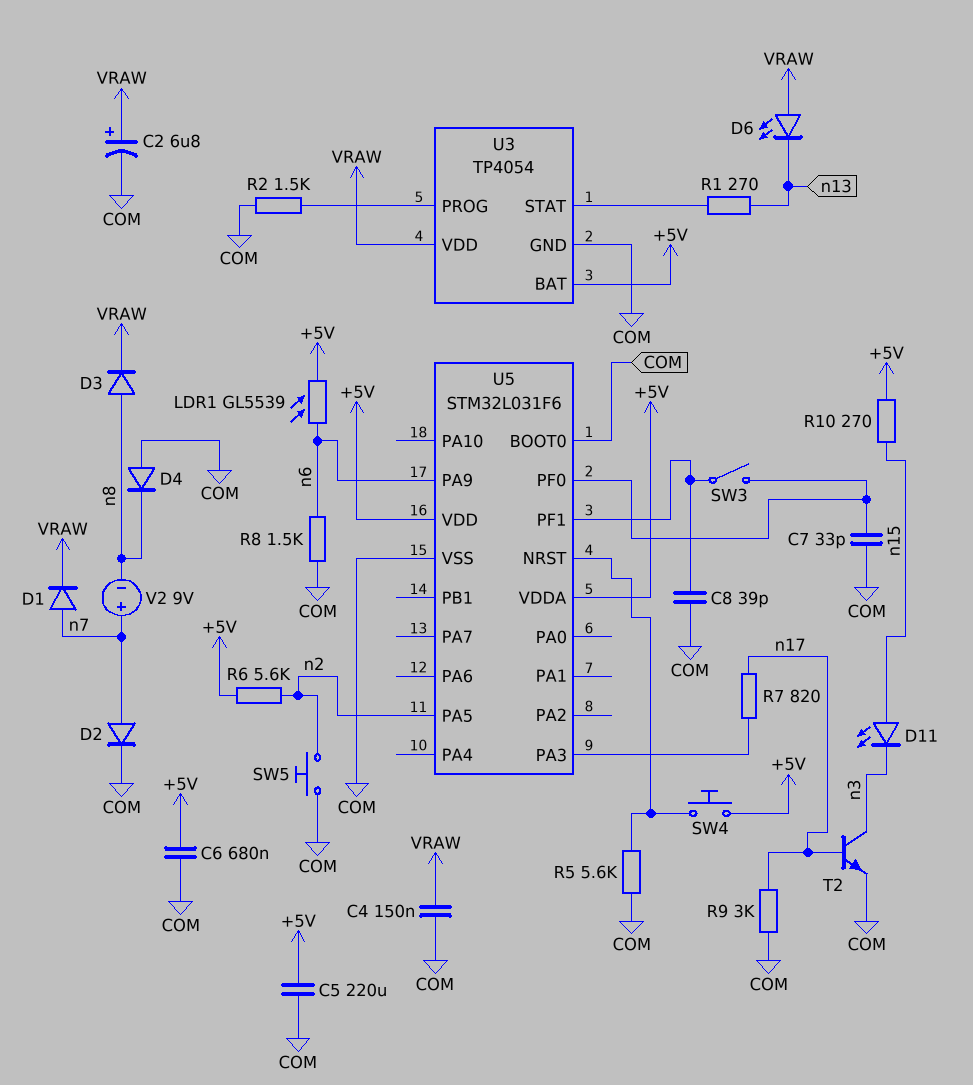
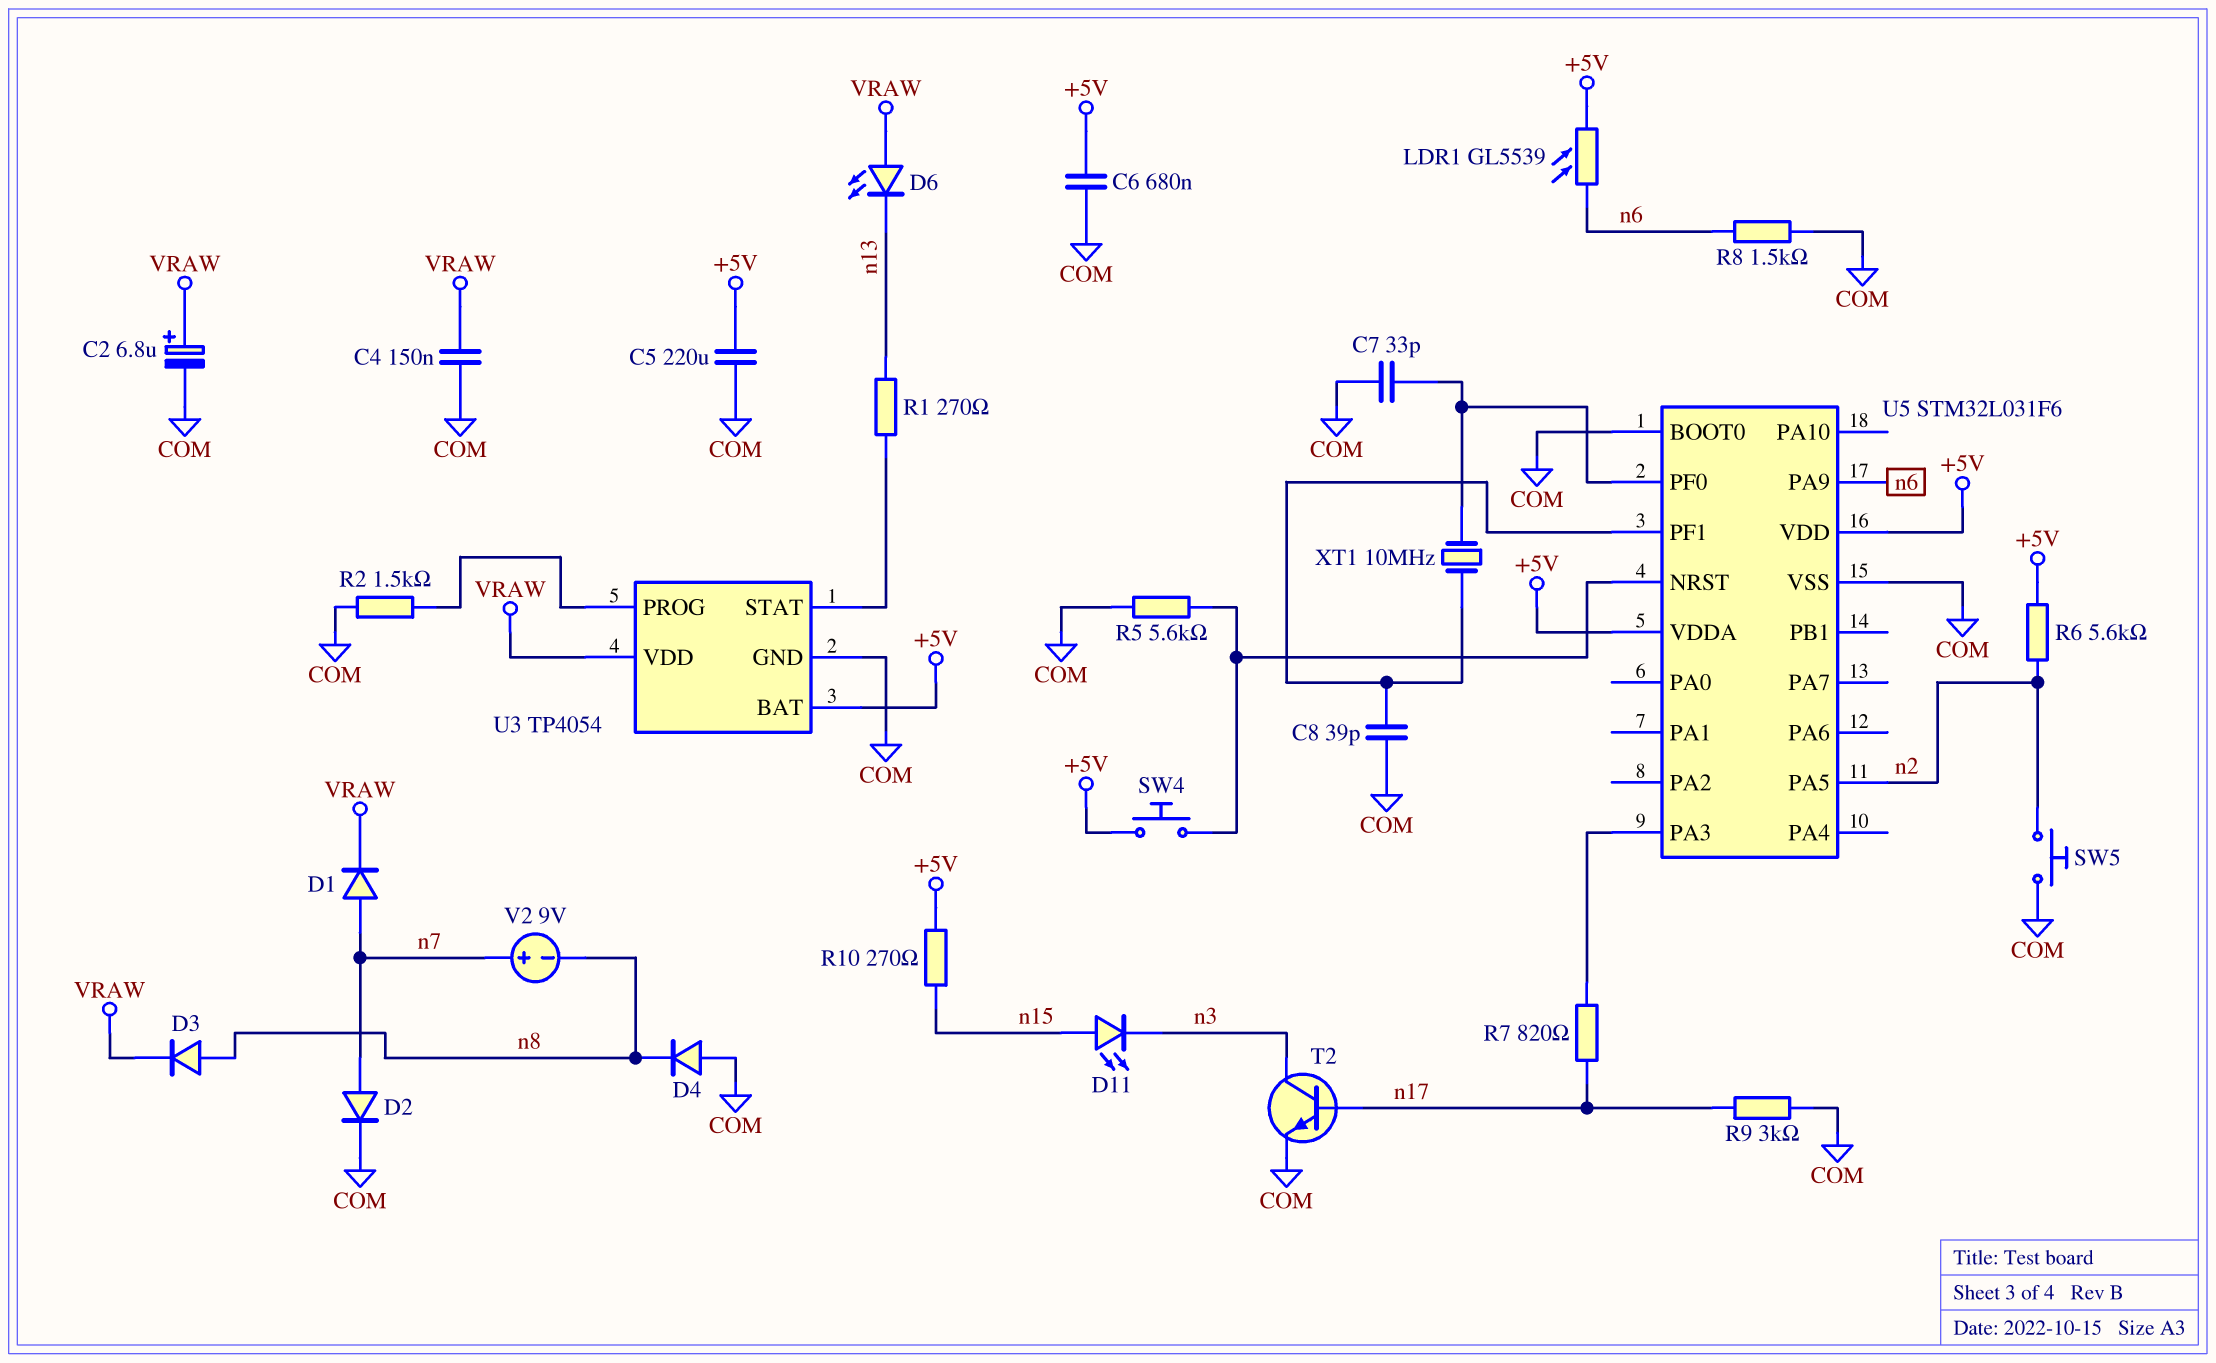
SW3: switch (U5/PF0, U5/PF1) -> none
XT1: none -> 10MHz (U5/PF0, U5/PF1)

